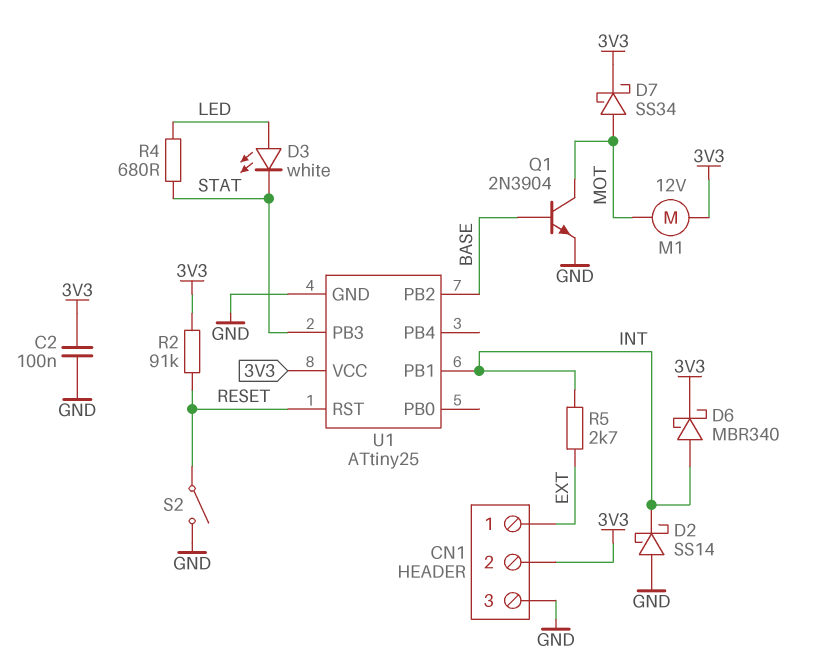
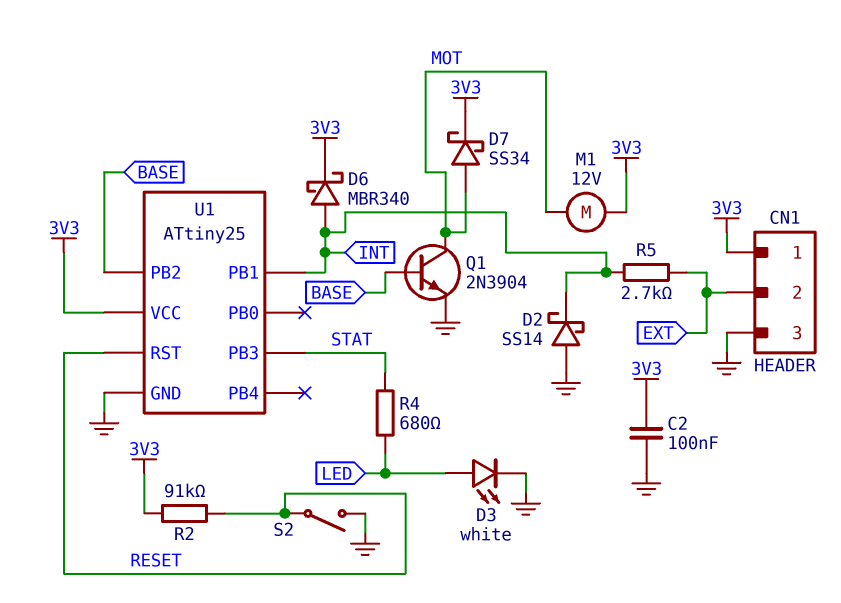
CN1 pin 1: EXT -> 3V3
CN1 pin 2: 3V3 -> EXT
D3: LED white (A LED, K STAT) -> LED white (A LED, K GND)

